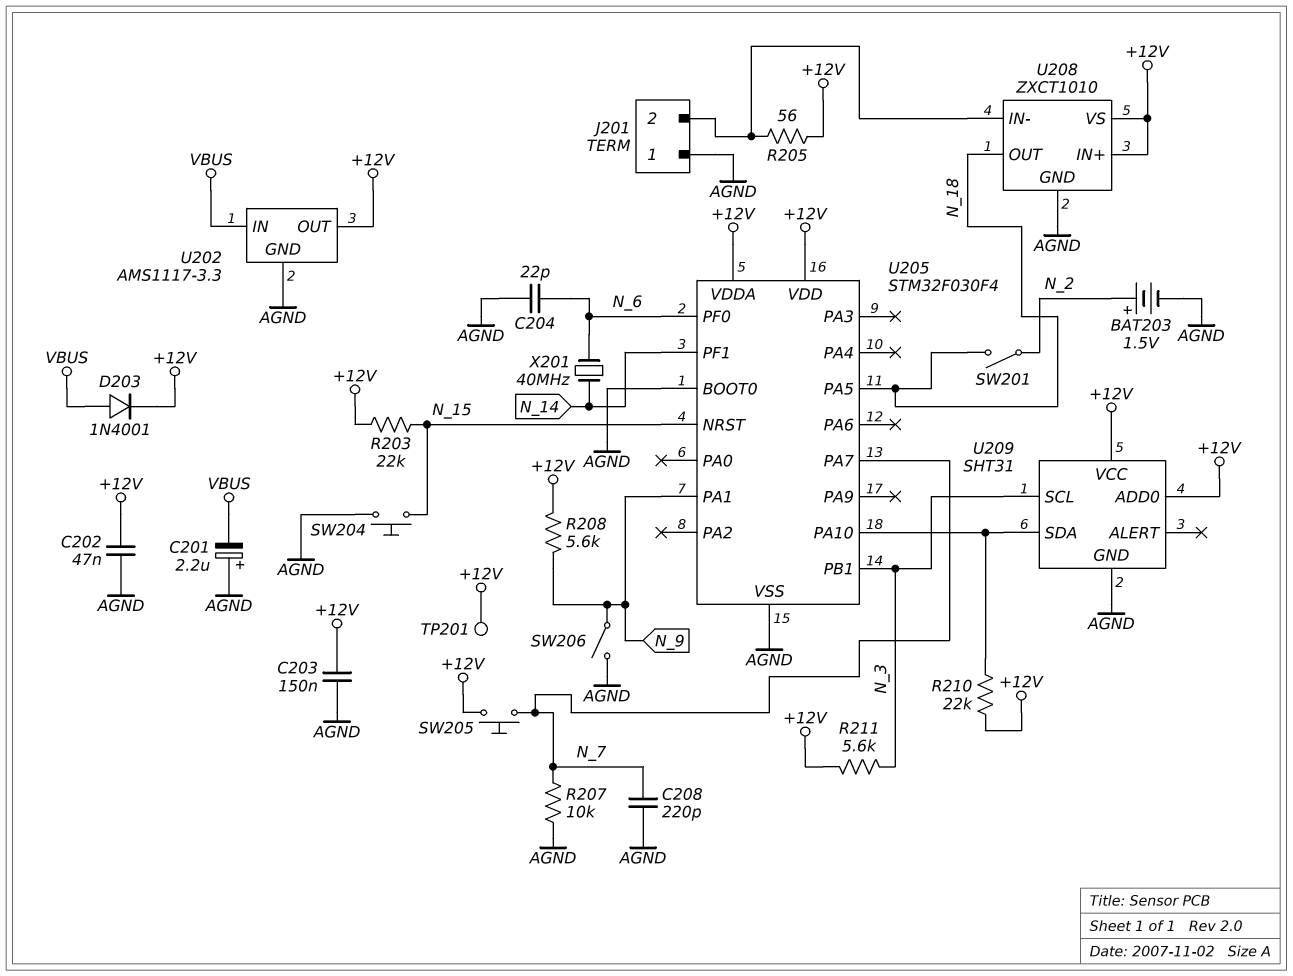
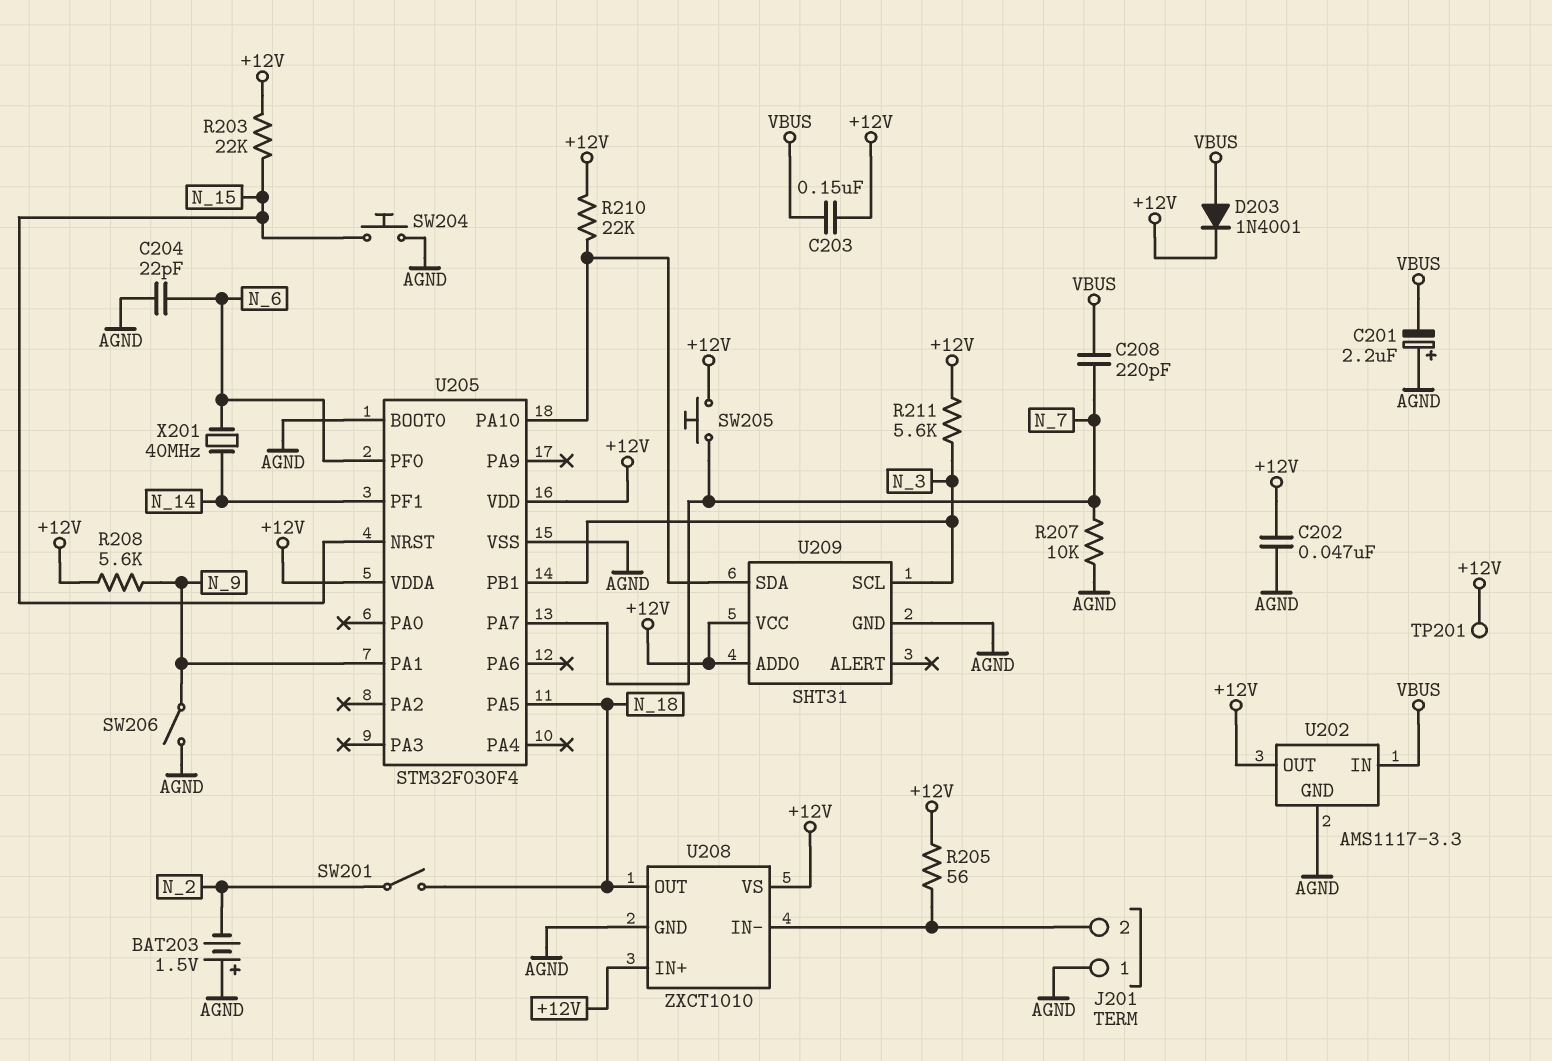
BAT203: 1.5V (plus N_2, minus AGND) -> 1.5V (plus AGND, minus N_2)
C203: 150nF (+12V, AGND) -> 150nF (+12V, VBUS)
C208: 220pF (AGND, N_7) -> 220pF (N_7, VBUS)

